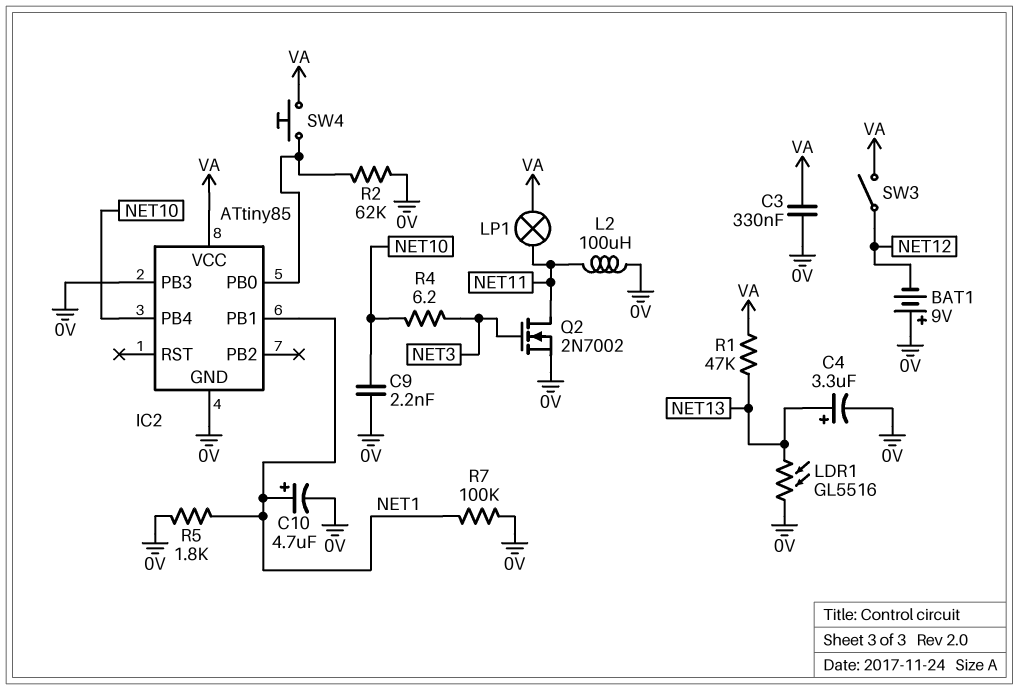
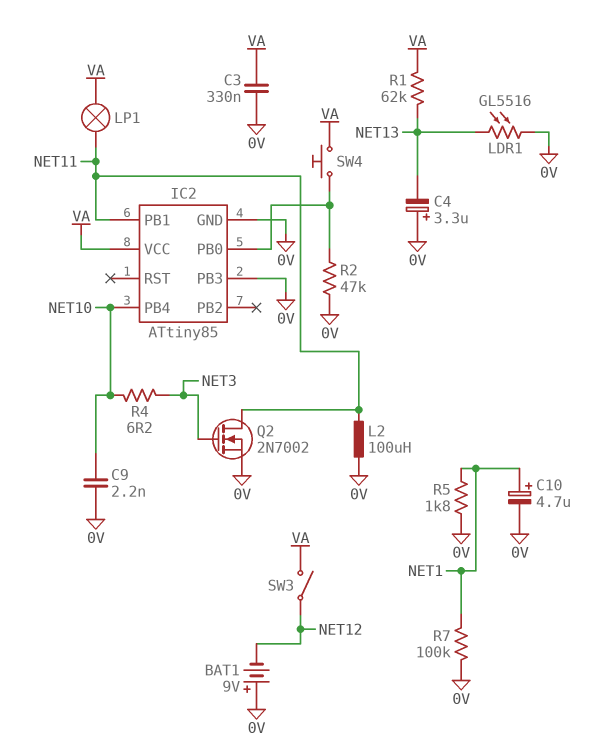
C4: 3.3uF (plus NET13, minus 0V) -> 3.3uF (plus 0V, minus NET13)
IC2 pin PB1: NET1 -> NET11
R1: 47k (NET13, VA) -> 62k (NET13, VA)
R2: 62k (0V, IC2/PB0) -> 47k (0V, IC2/PB0)

